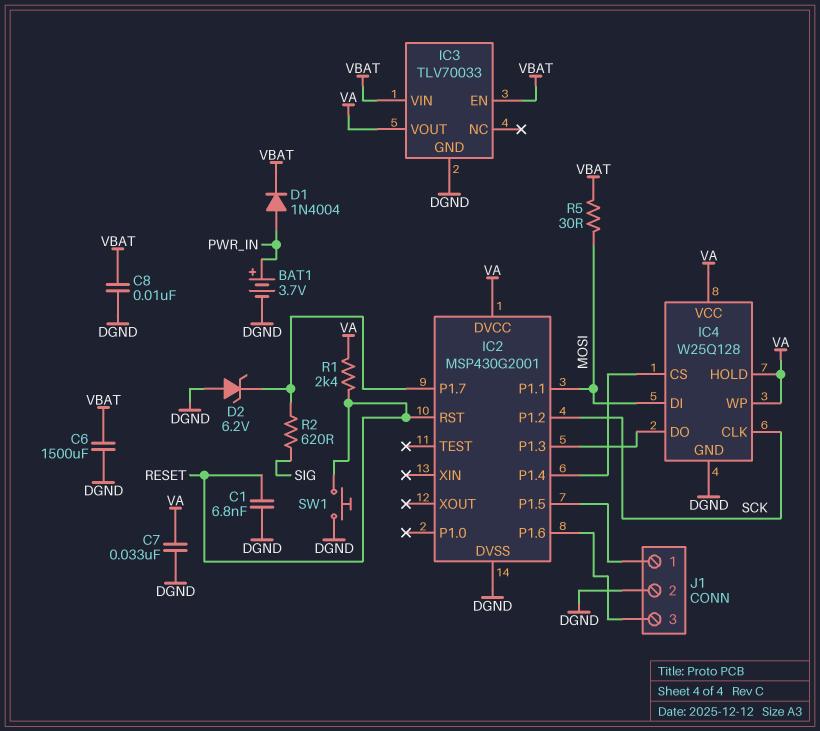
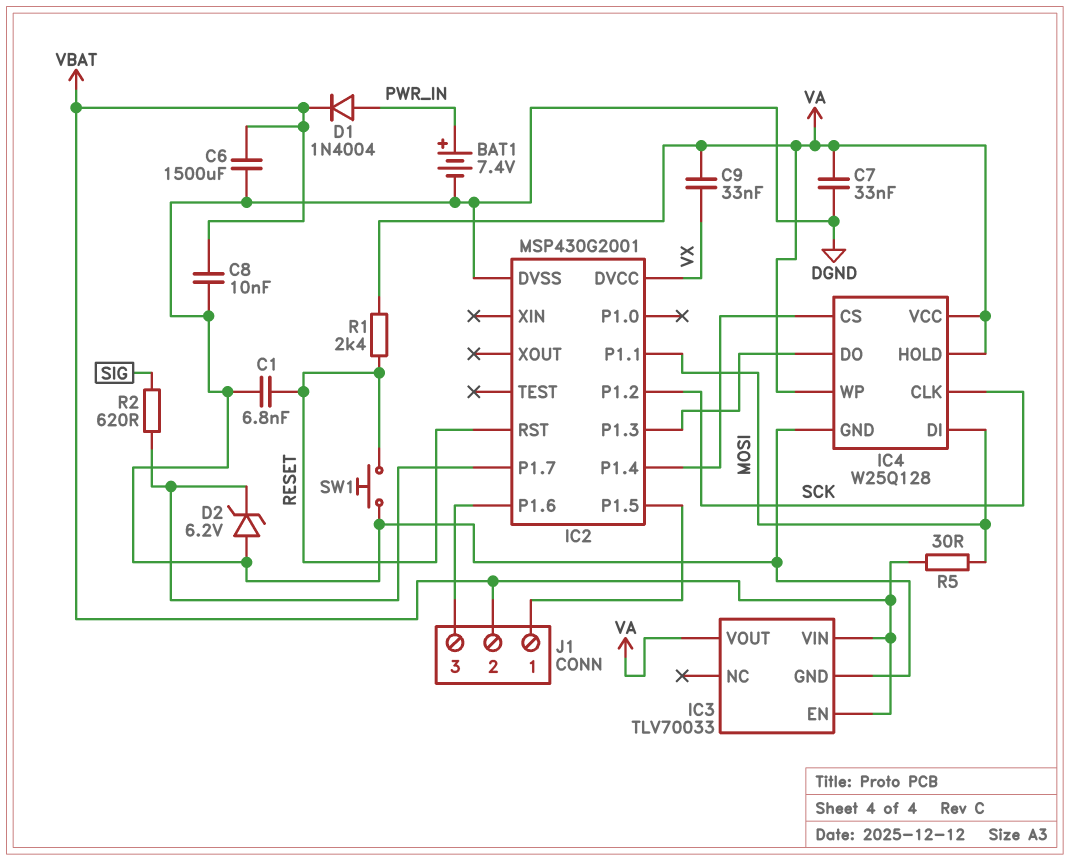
BAT1: 3.7V (plus PWR_IN, minus DGND) -> 7.4V (plus PWR_IN, minus DGND)
C9: none -> 33nF (VA, VX)
IC2 pin DVCC: VA -> VX
J1 pin 2: DGND -> VBAT

